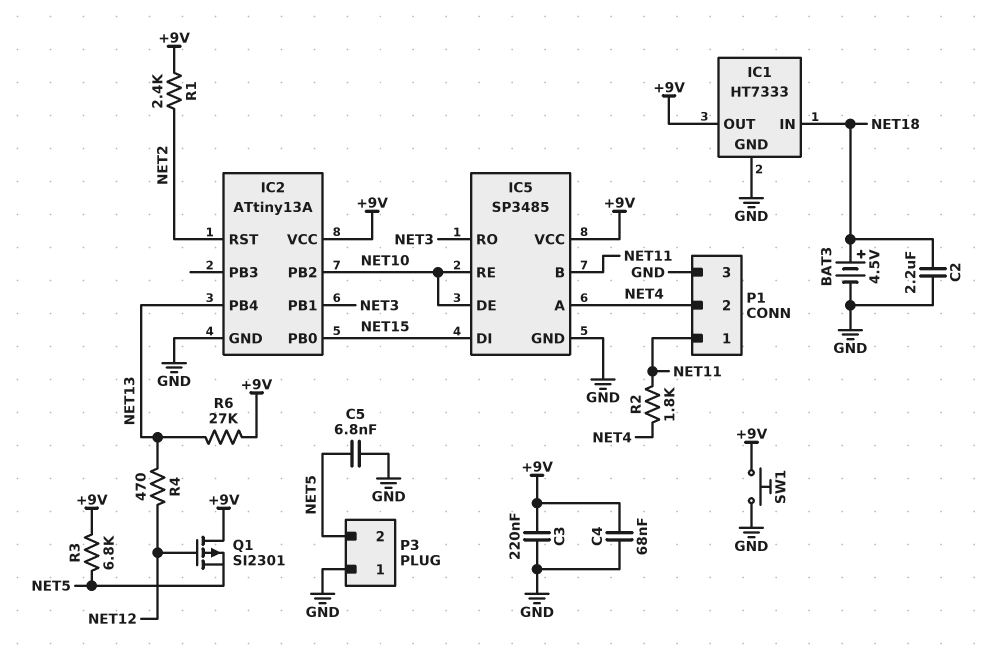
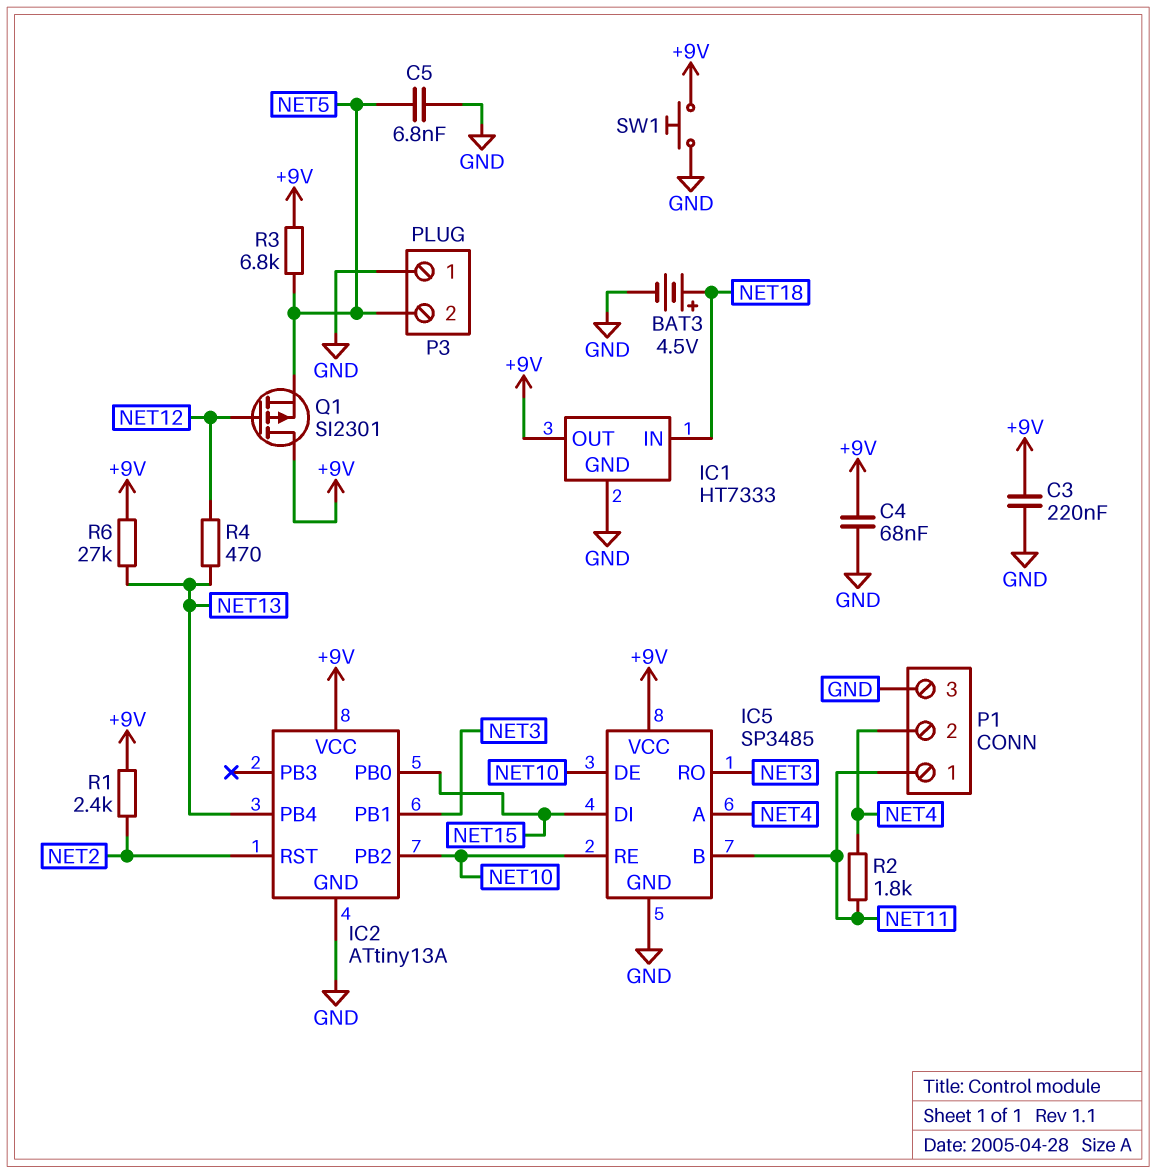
C2: 2.2uF (GND, NET18) -> none

